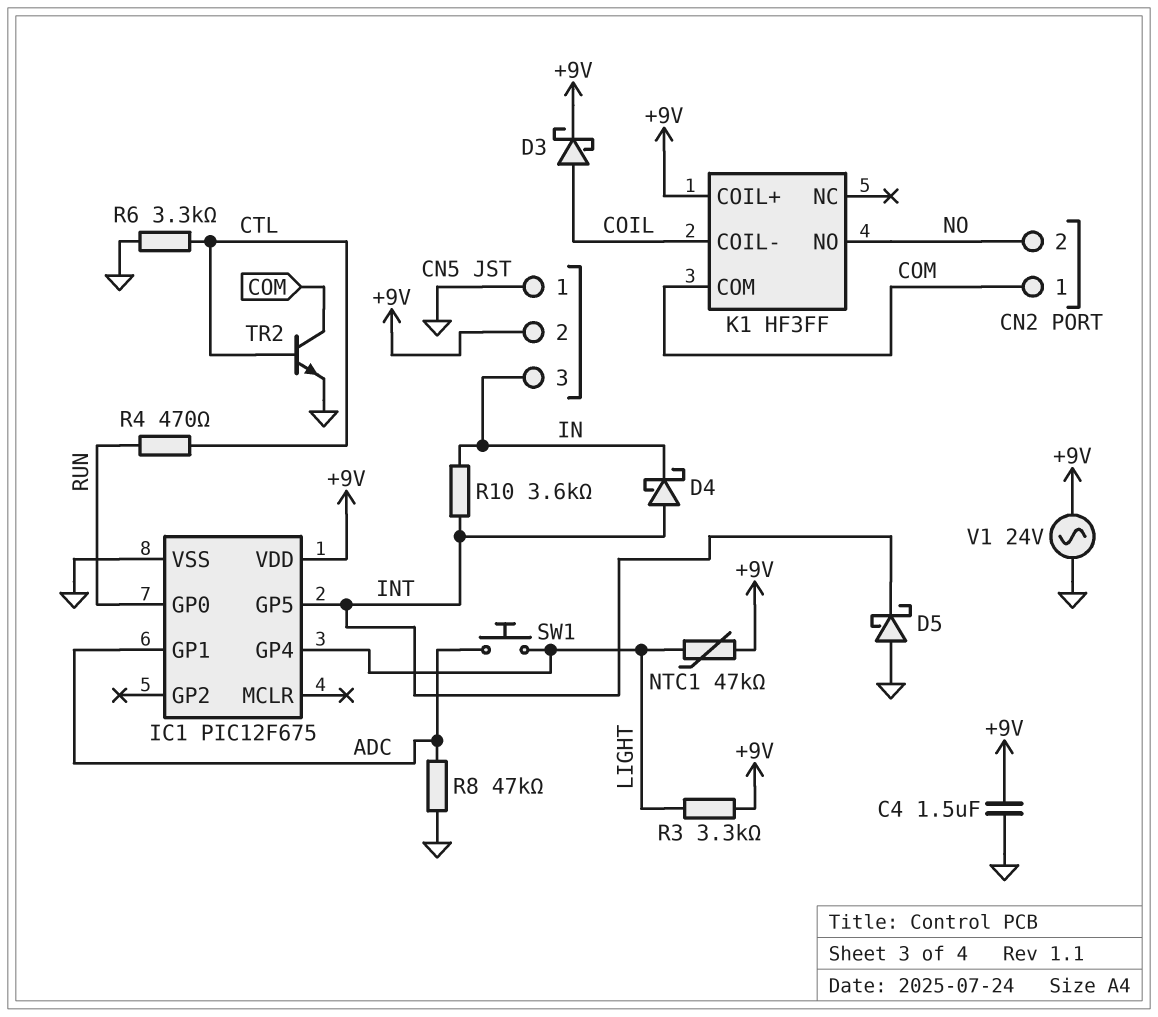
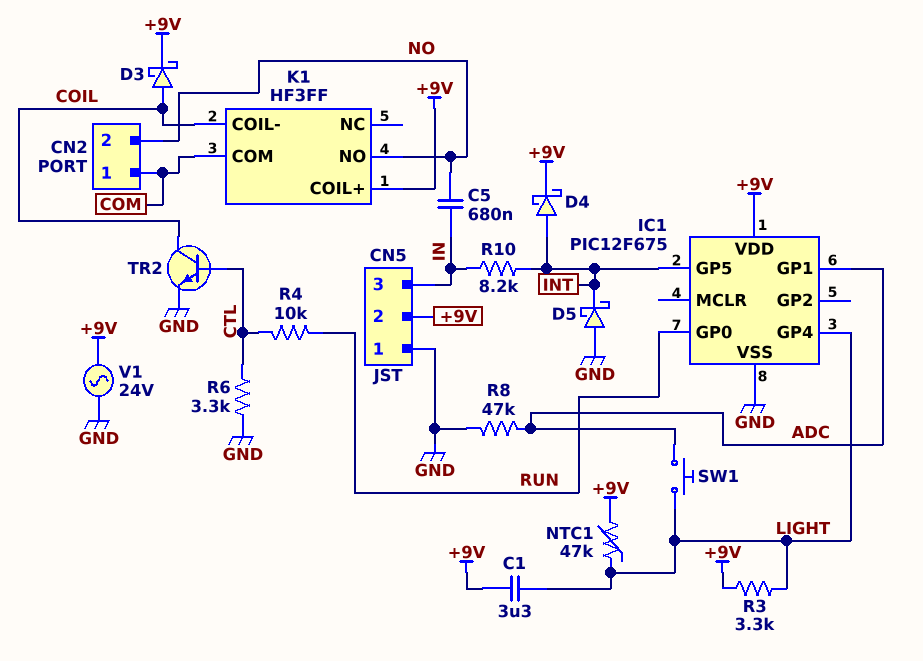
C1: none -> 3.3uF (+9V, LIGHT)
C4: 1.5uF (+9V, GND) -> none
C5: none -> 680nF (IN, NO)
D4: schottky (A INT, K IN) -> schottky (A INT, K +9V)
R4: 470 (CTL, RUN) -> 10k (CTL, RUN)
R10: 3.6k (IN, INT) -> 8.2k (IN, INT)
TR2: NPN (B CTL, C COM, E GND) -> NPN (B CTL, C COIL, E GND)

